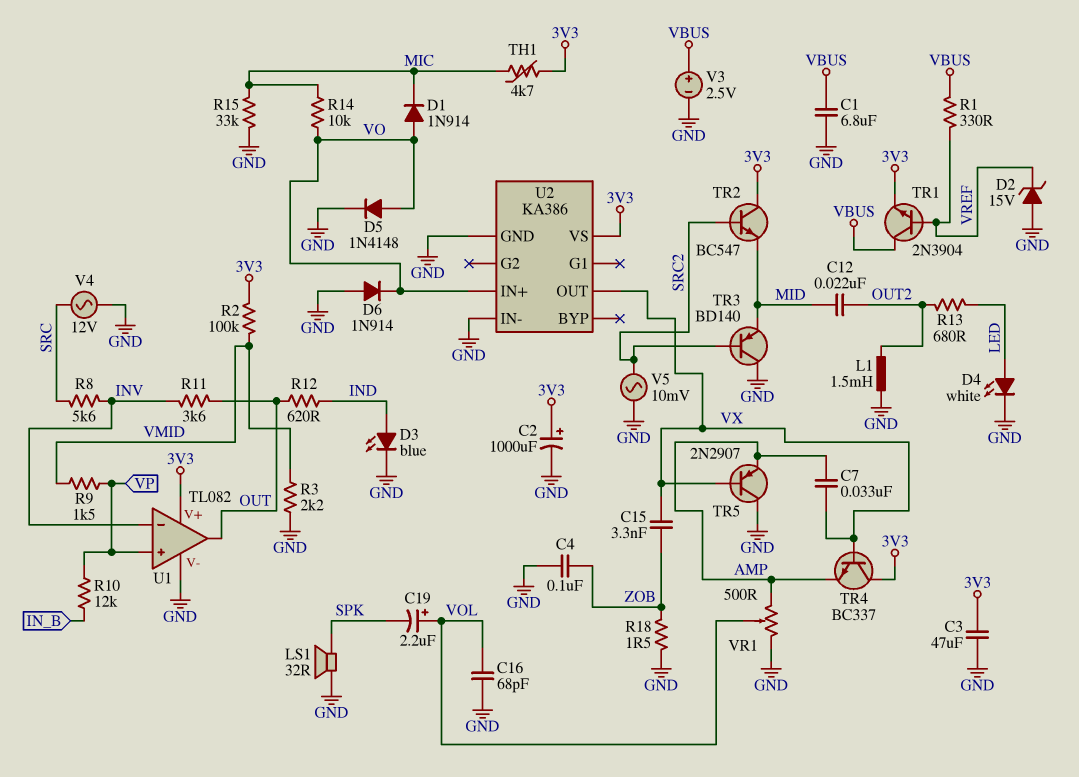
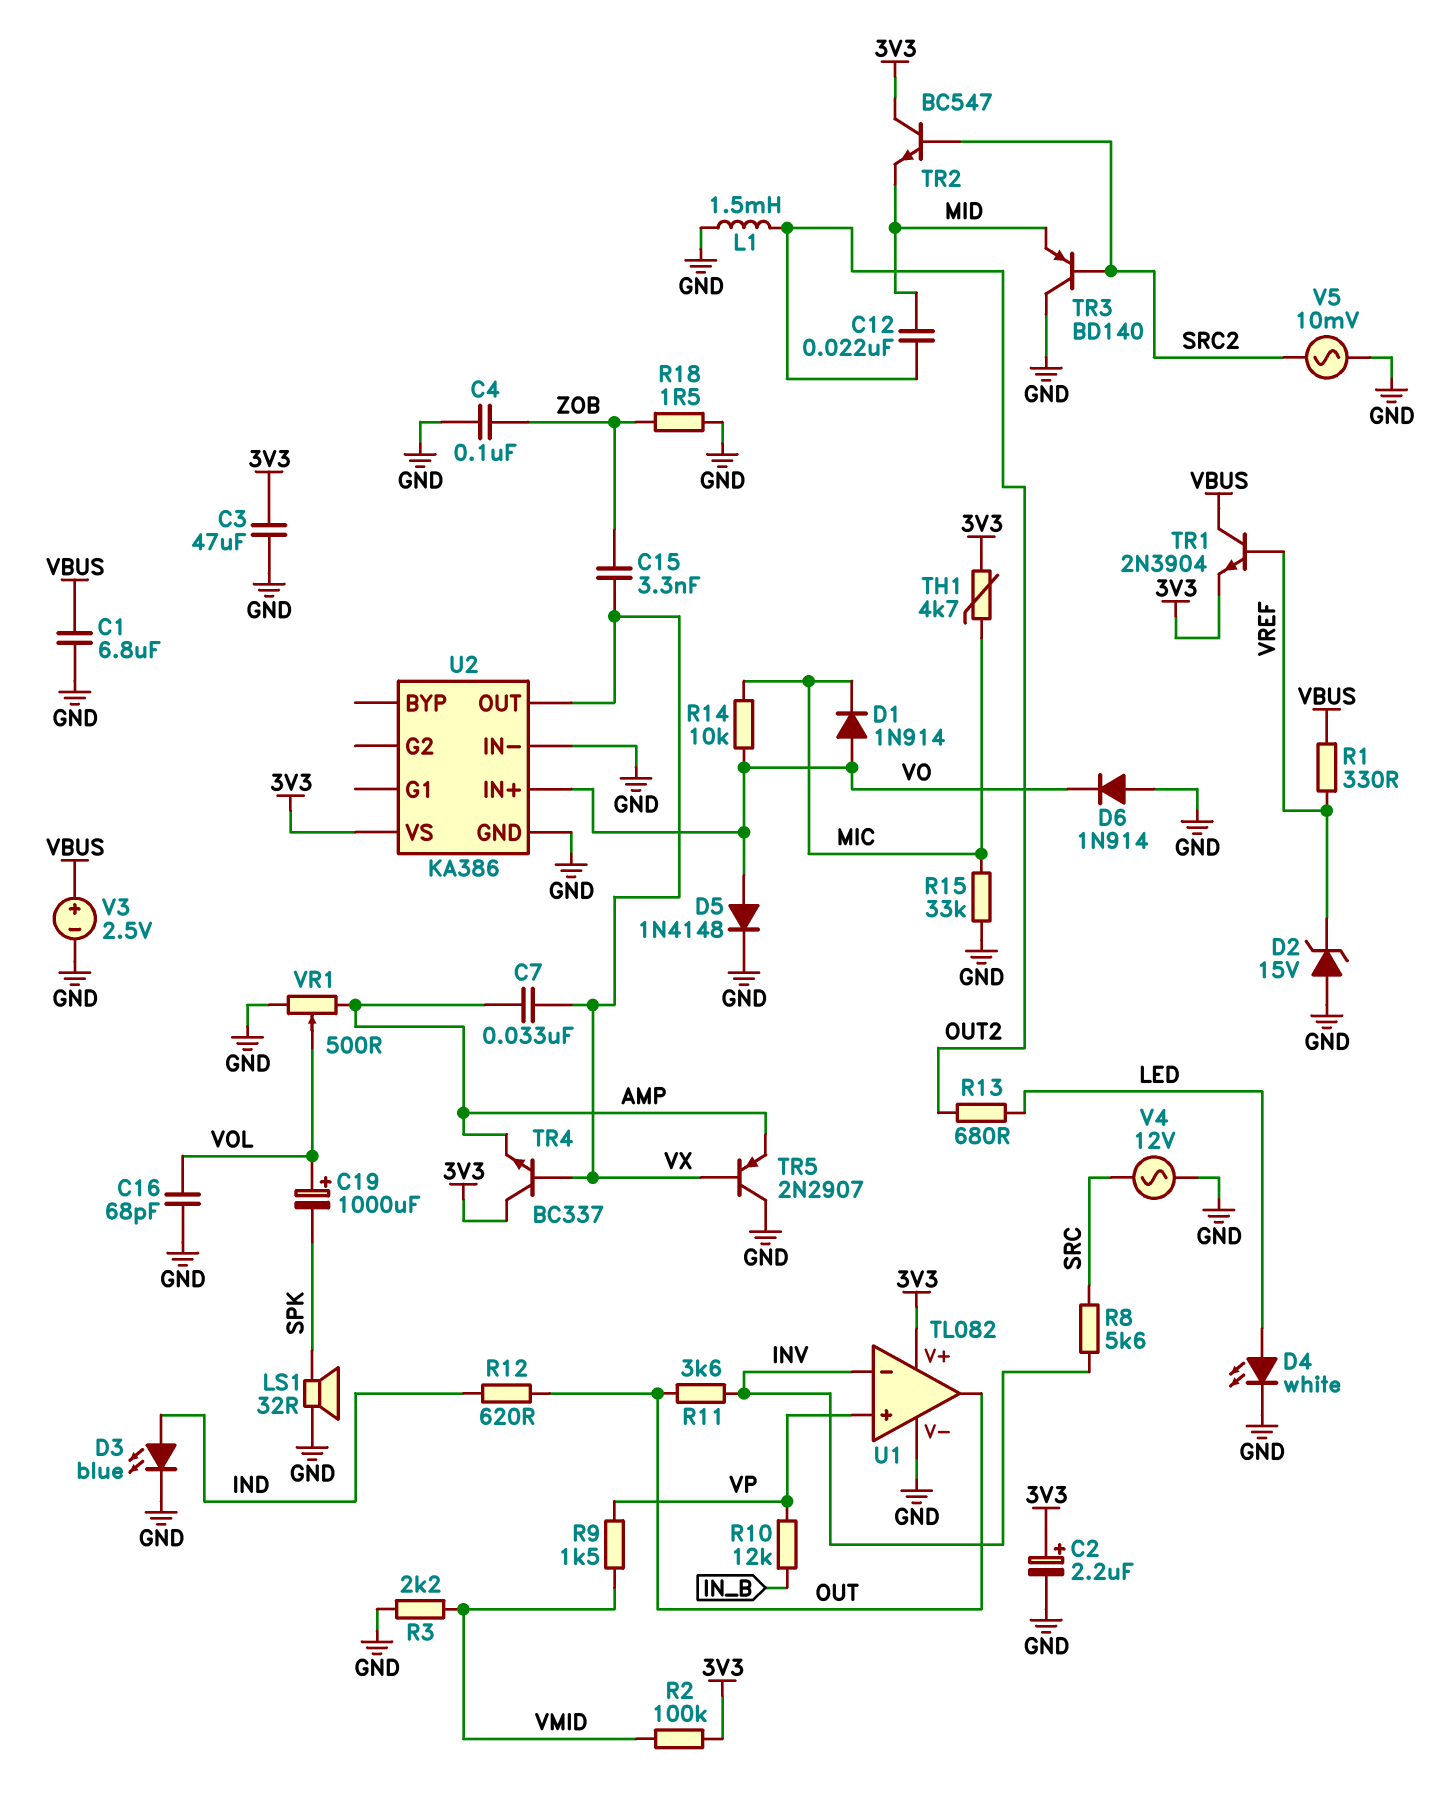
C2: 1000uF (plus 3V3, minus GND) -> 2.2uF (plus 3V3, minus GND)
C19: 2.2uF (plus VOL, minus SPK) -> 1000uF (plus VOL, minus SPK)

